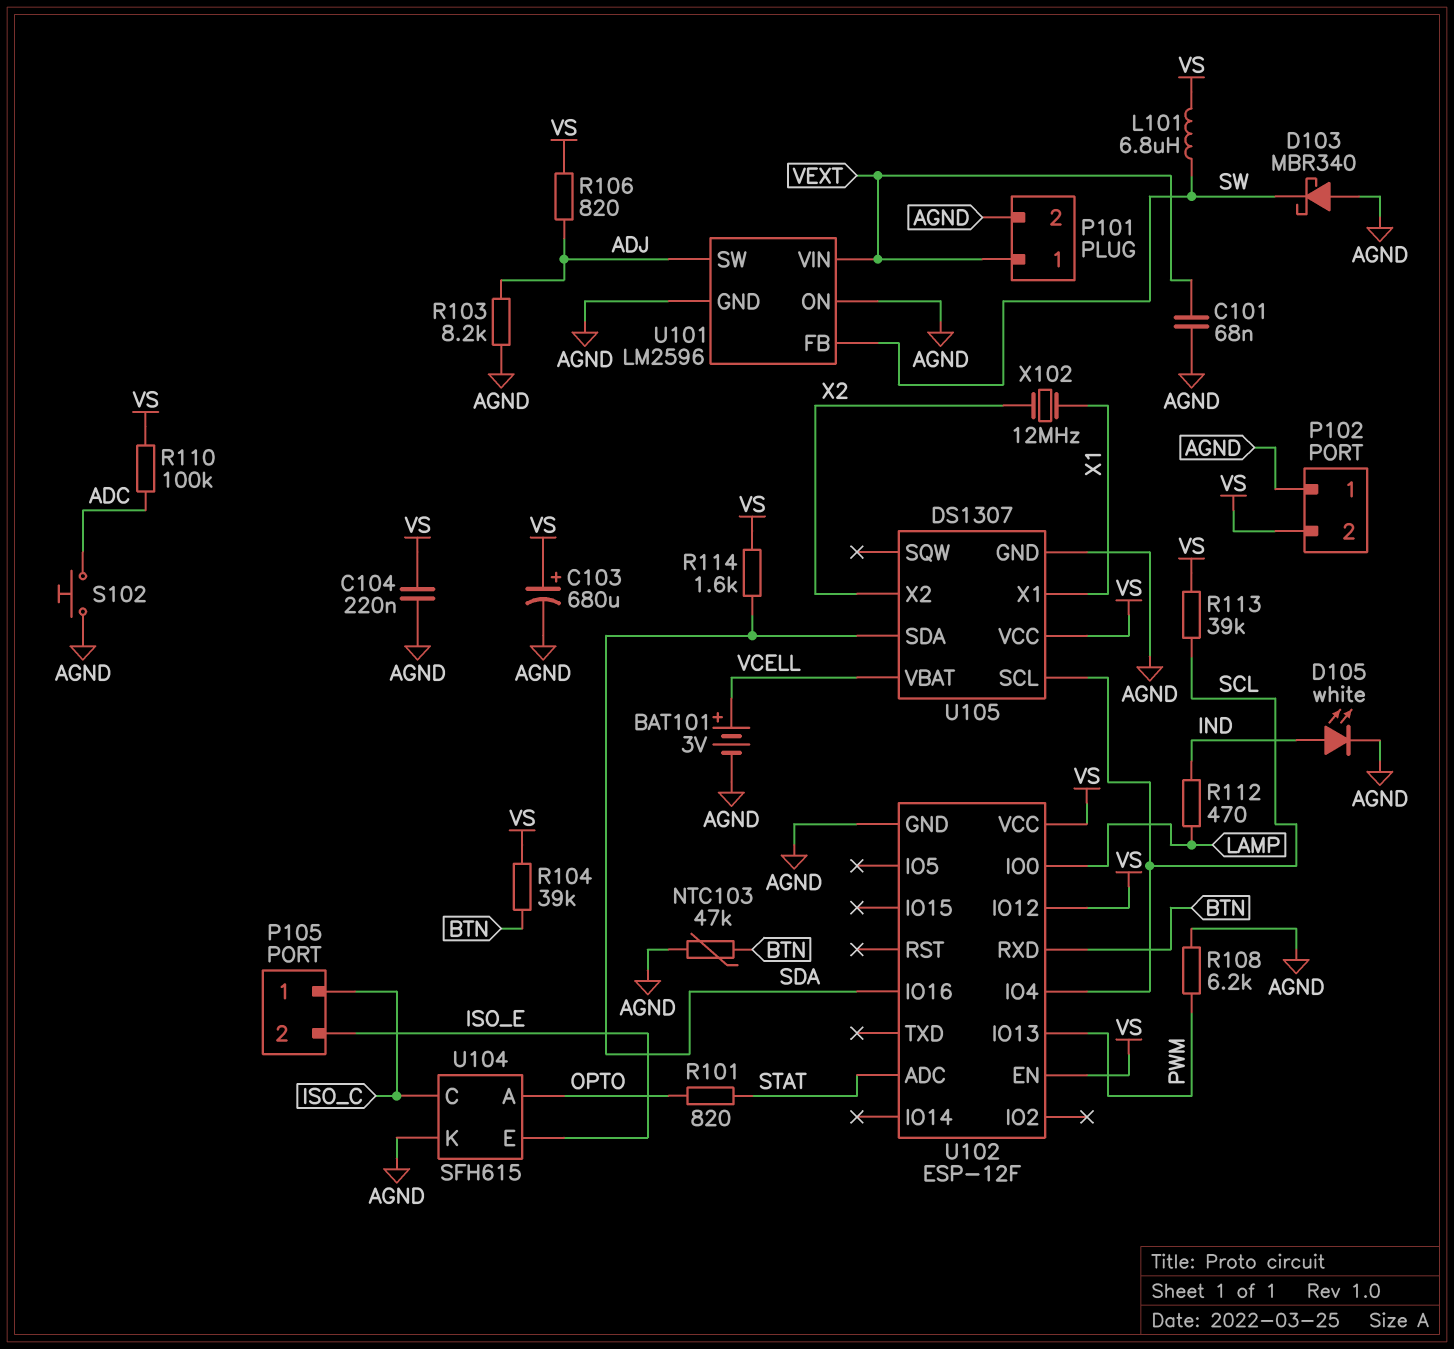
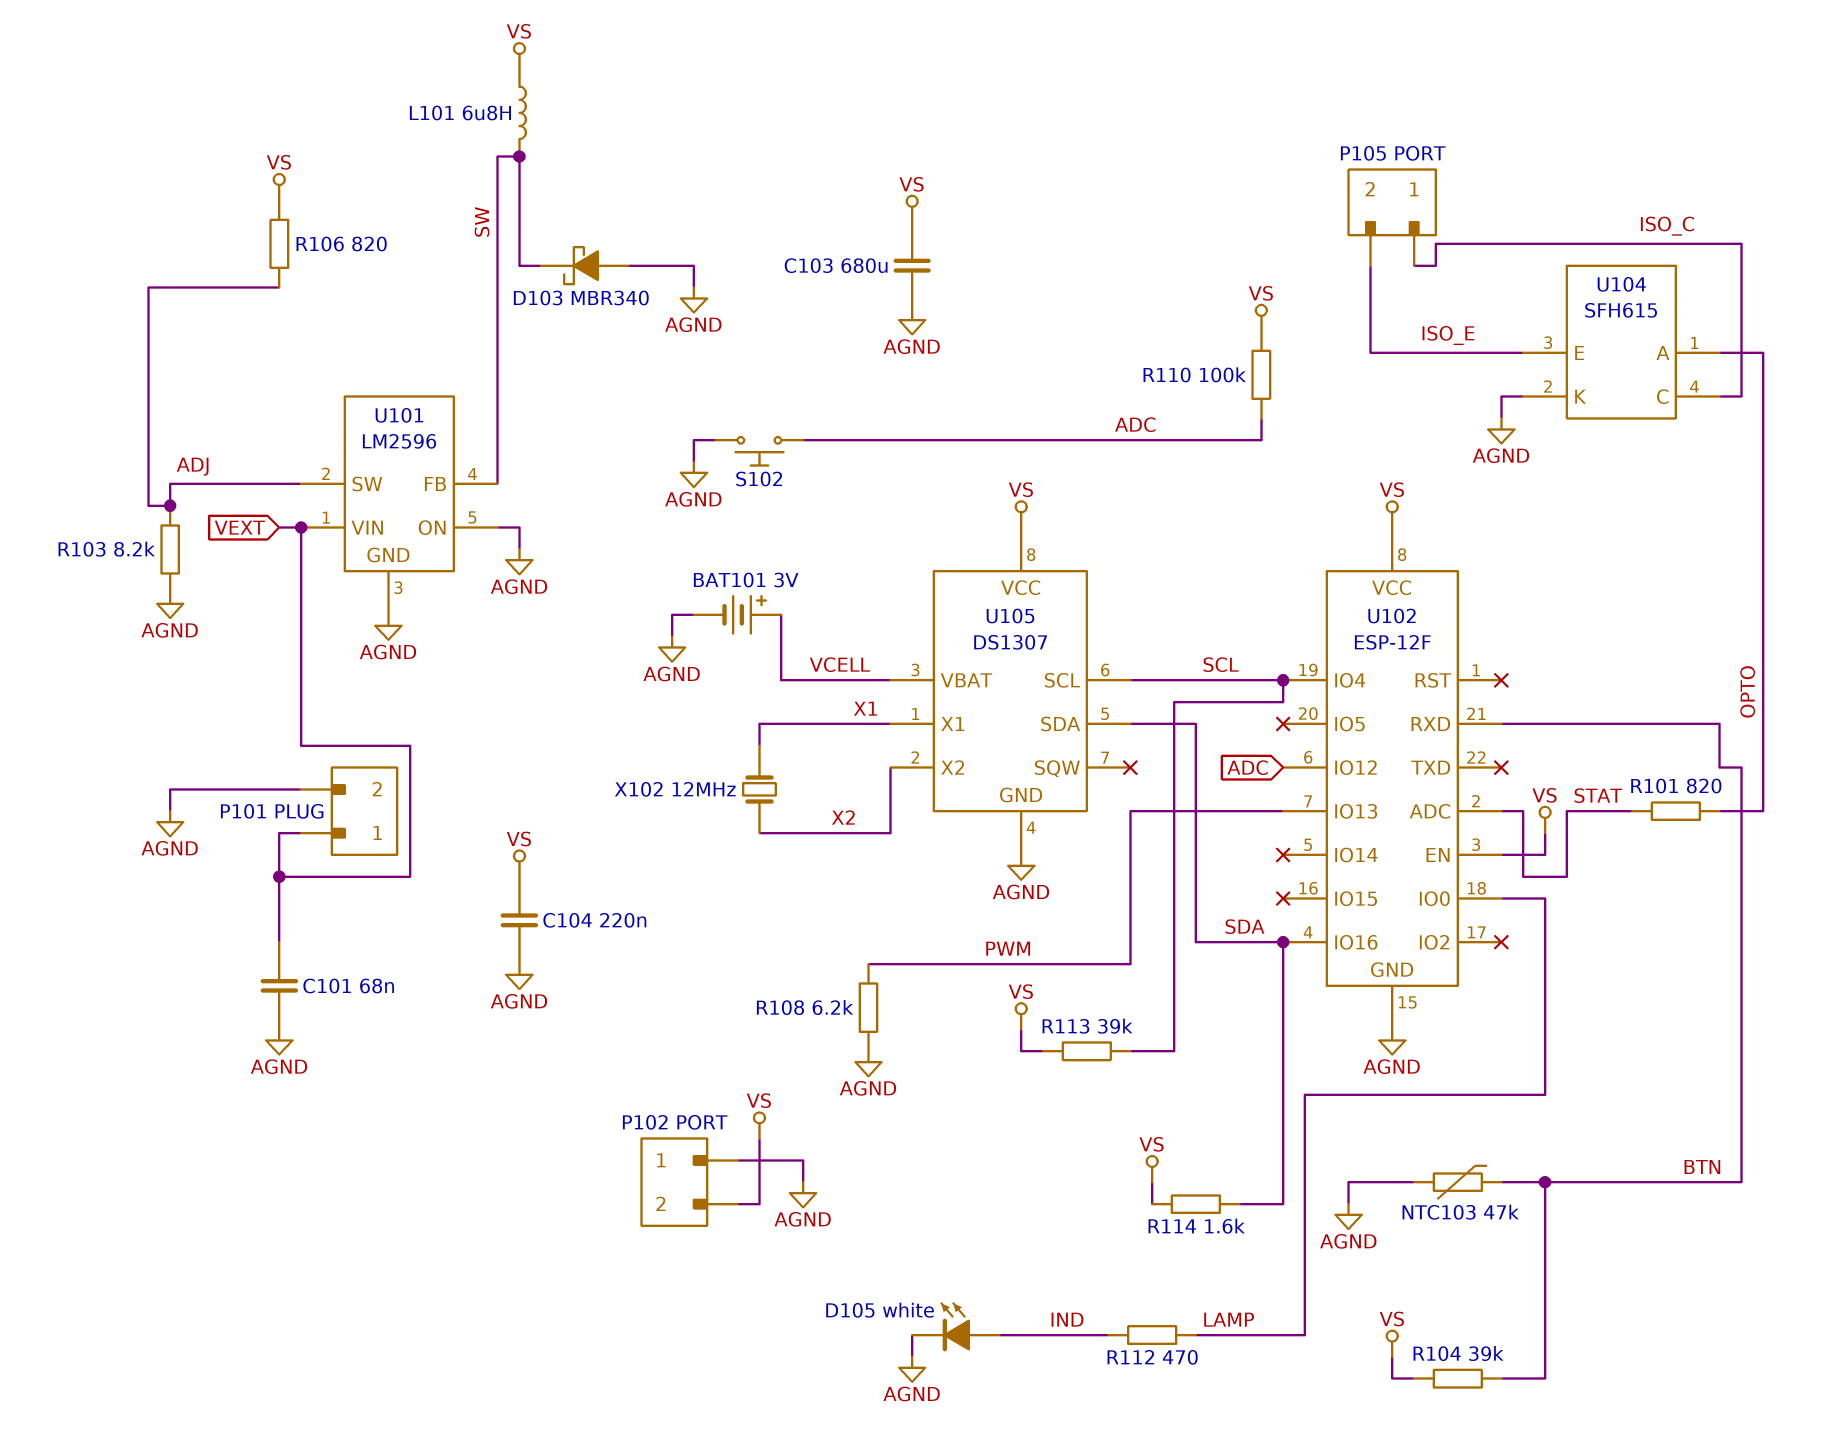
C103: 680uF (plus VS, minus AGND) -> 680uF (AGND, VS)
U102 pin IO12: VS -> ADC

